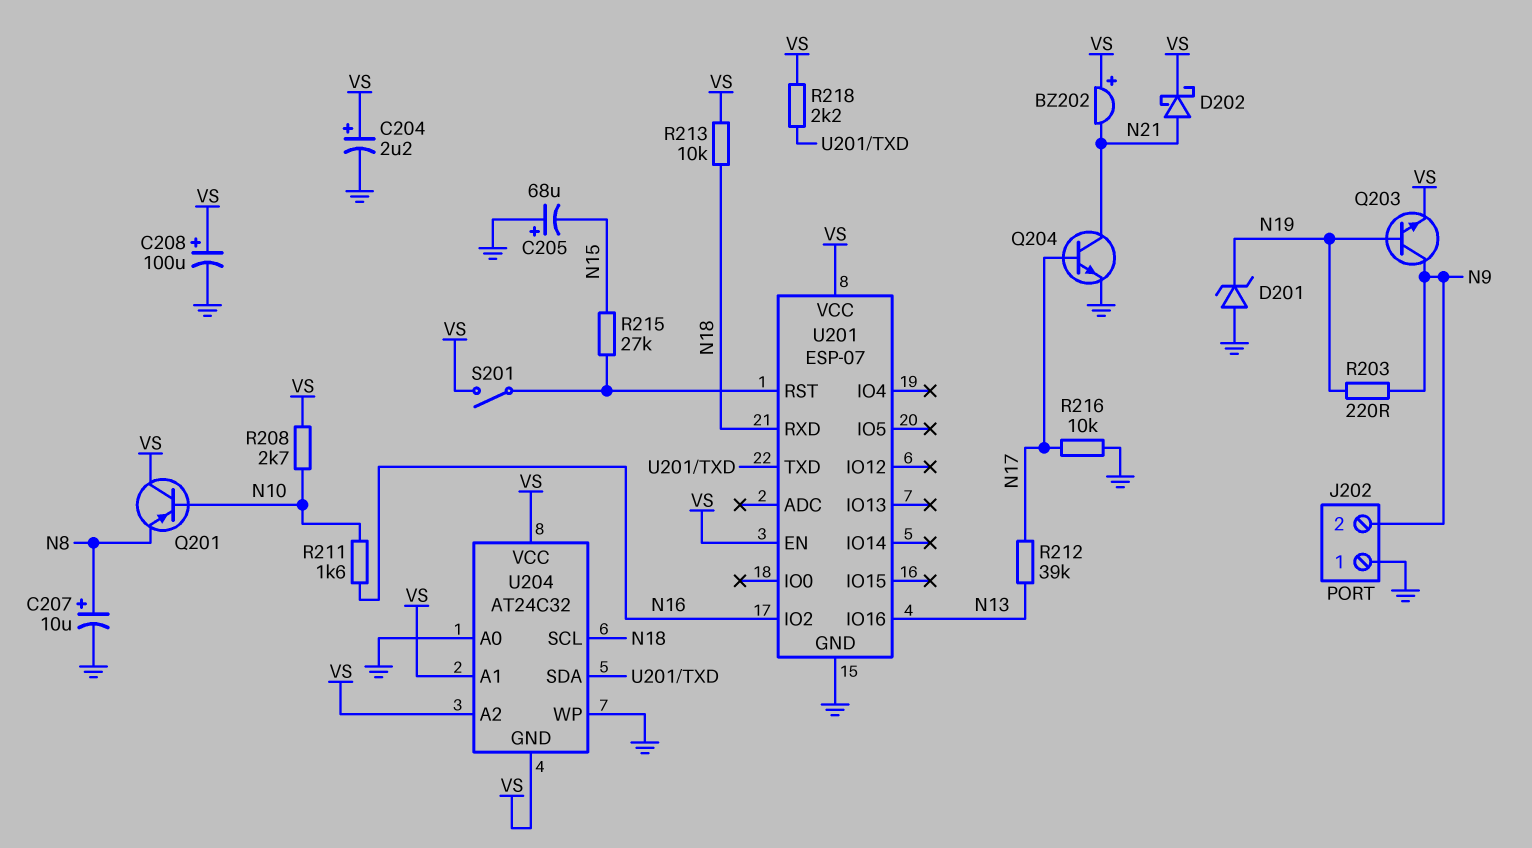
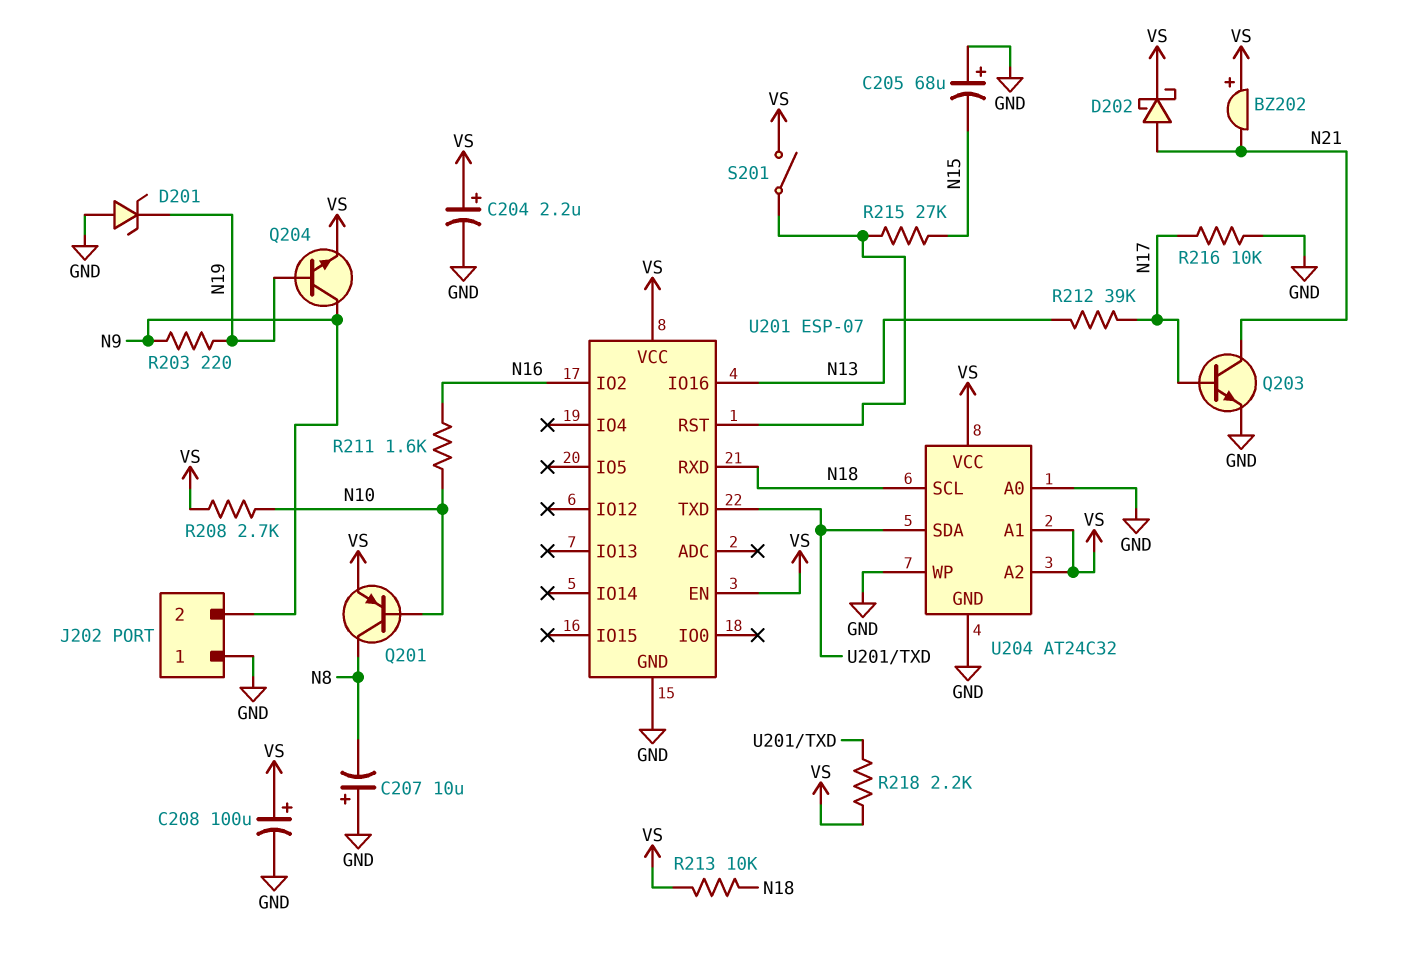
C207: 10uF (plus N8, minus GND) -> 10uF (plus GND, minus N8)
Q201: PNP (B N10, C VS, E N8) -> PNP (B N10, C N8, E VS)
Q203: NPN (B N19, C N9, E VS) -> NPN (B N17, C N21, E GND)
Q204: NPN (B N17, C N21, E GND) -> NPN (B N19, C N9, E VS)
U204 pin GND: VS -> GND

